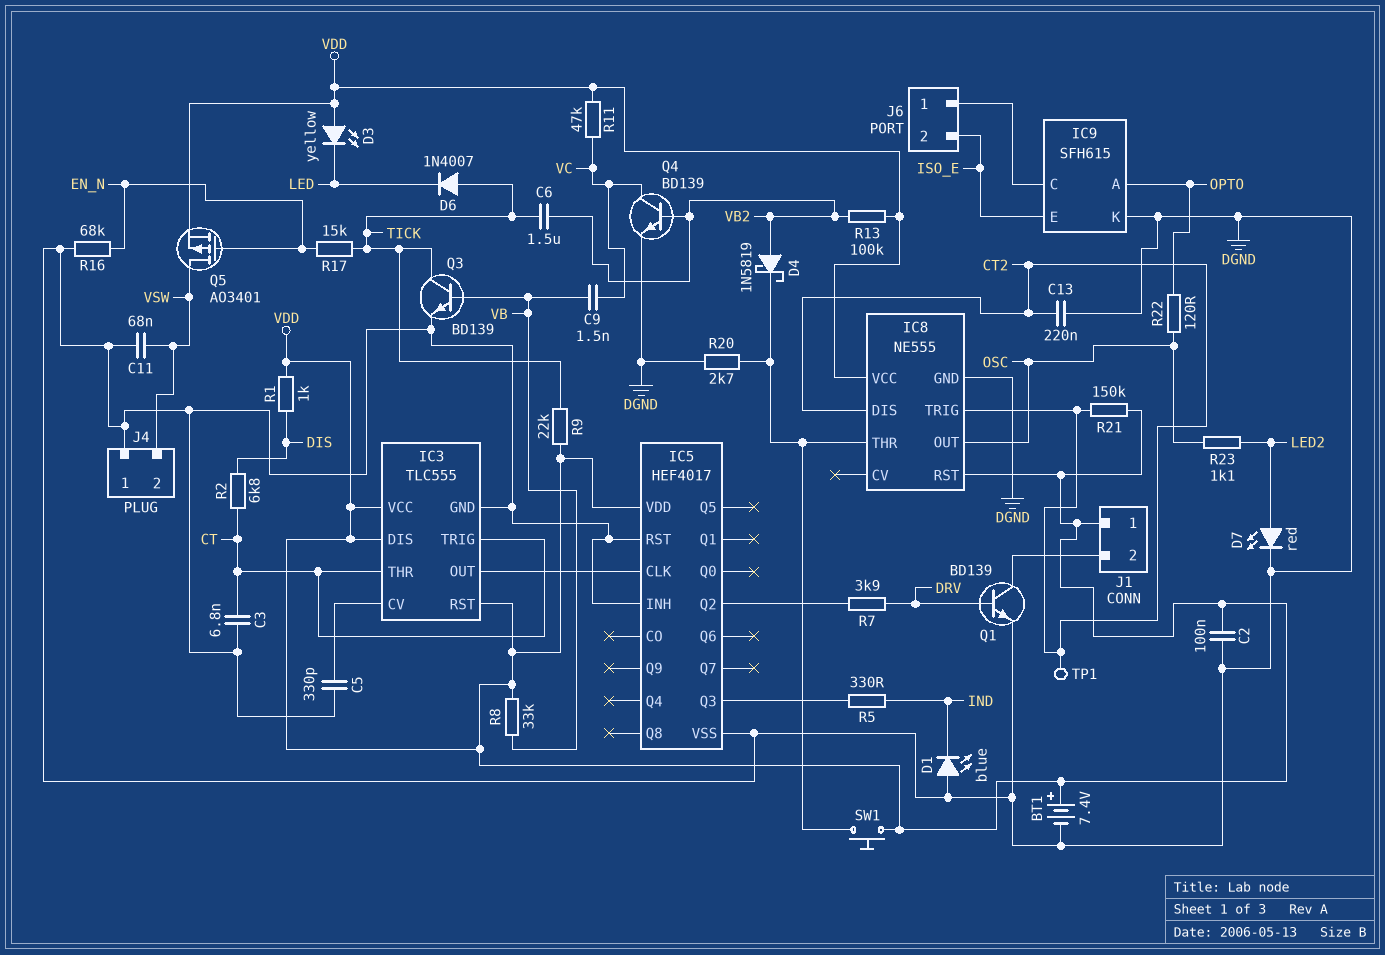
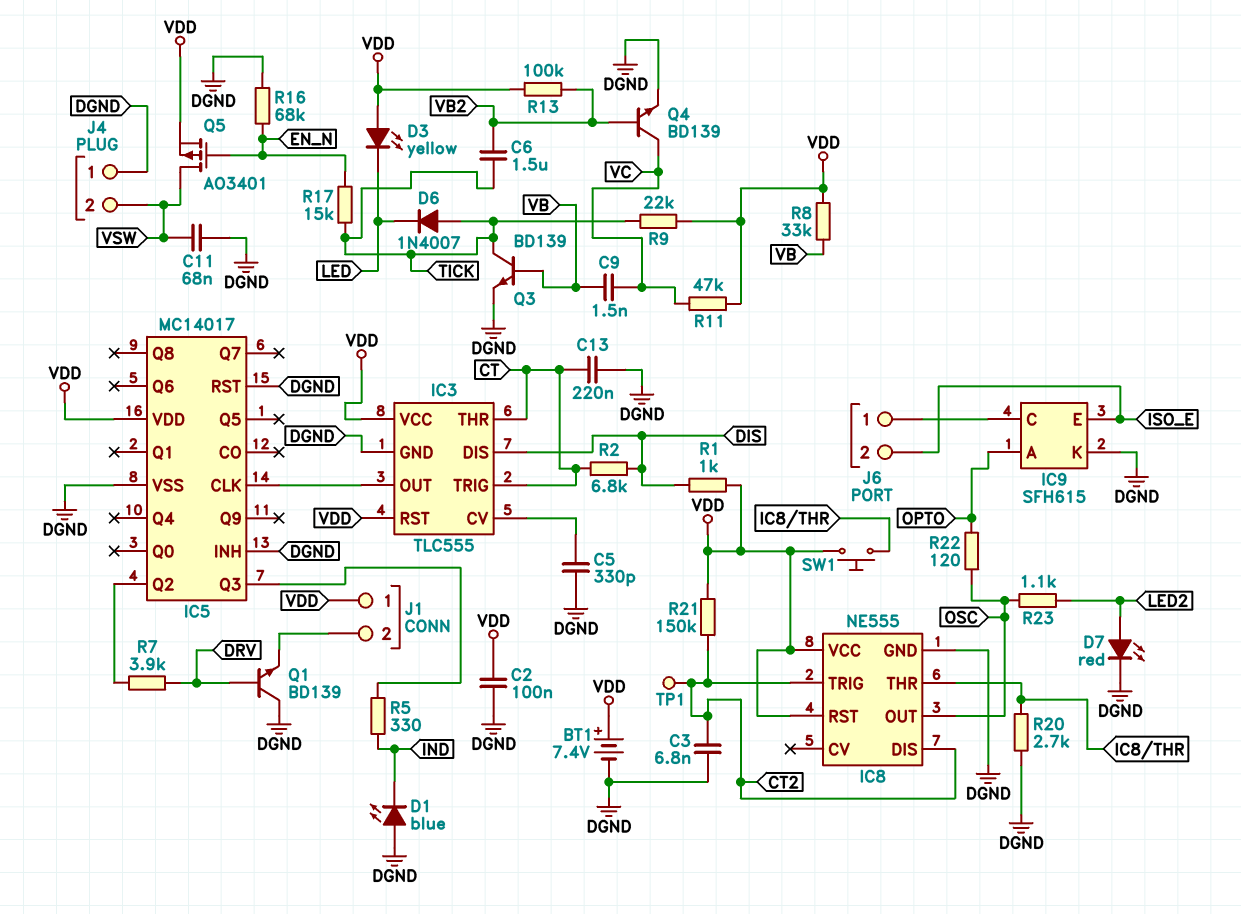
C3: 6.8nF (CT, DGND) -> 6.8nF (CT2, DGND)
C13: 220nF (CT2, DGND) -> 220nF (CT, DGND)
D4: schottky 1N5819 (A VB2, K IC8/THR) -> none
IC3 pin DIS: VDD -> DIS
IC5: HEF4017 -> MC14017
Q1: NPN BD139 (B DRV, C J1/2, E DGND) -> NPN BD139 (B DRV, C DGND, E J1/2)

